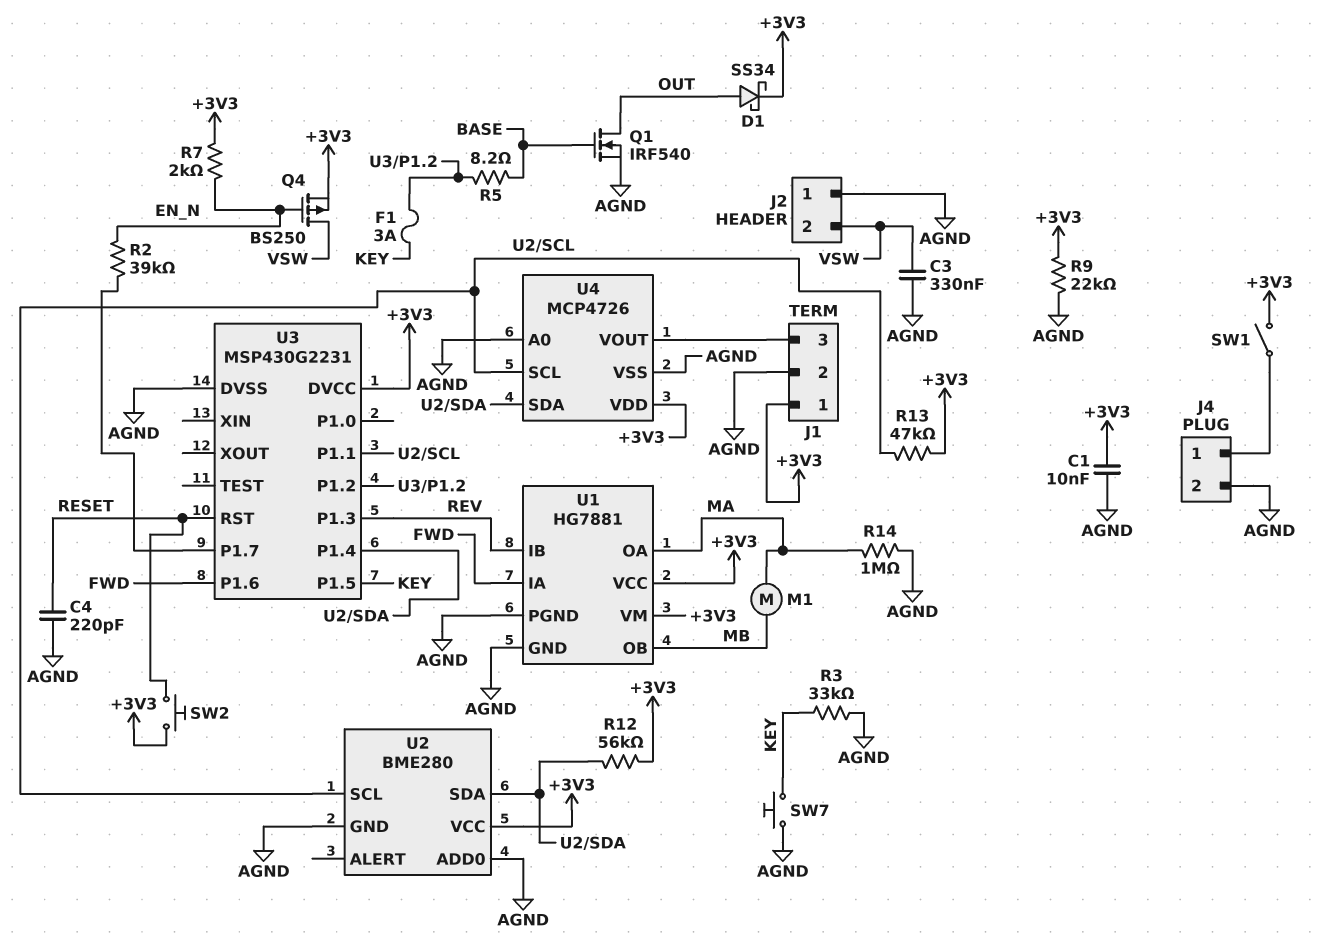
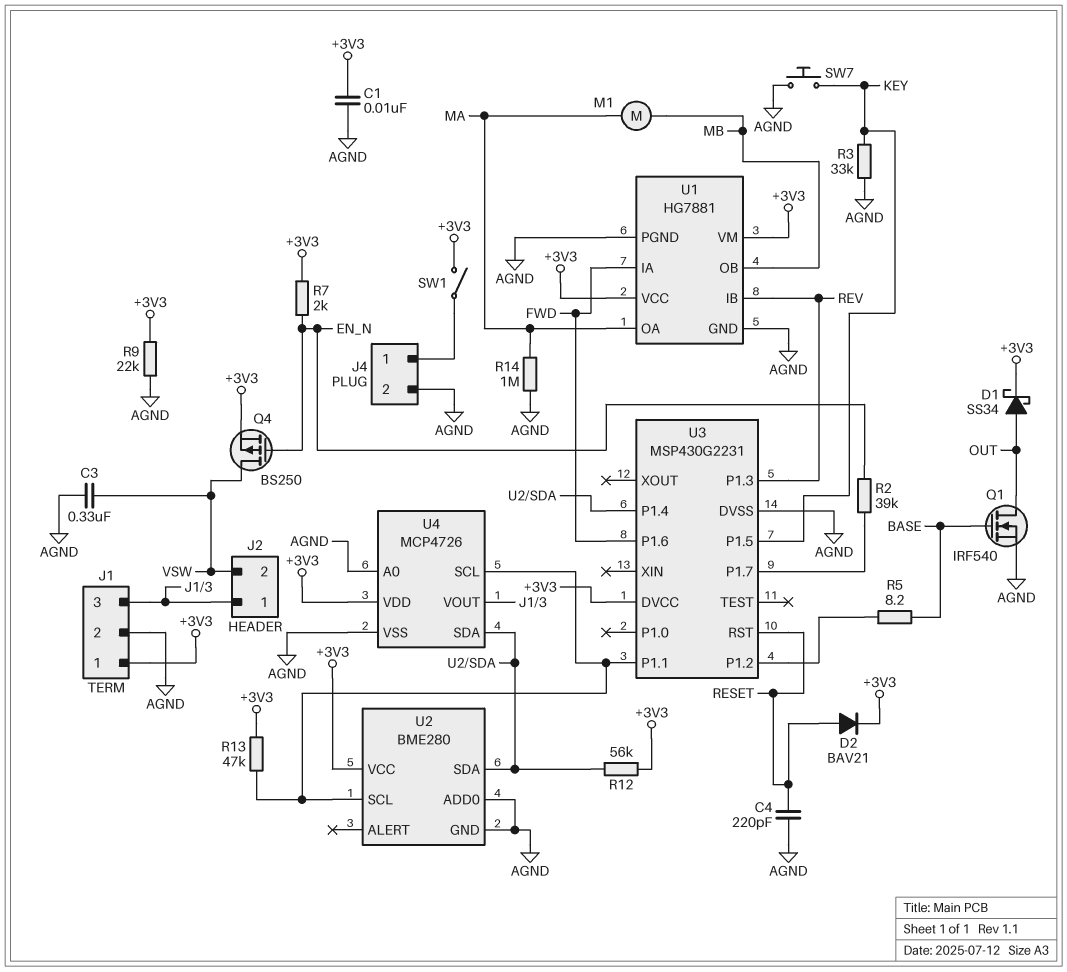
D2: none -> diode BAV21 (A RESET, K +3V3)
F1: 3A (KEY, U3/P1.2) -> none
J2 pin 1: AGND -> J1/3
SW2: button (+3V3, RESET) -> none

